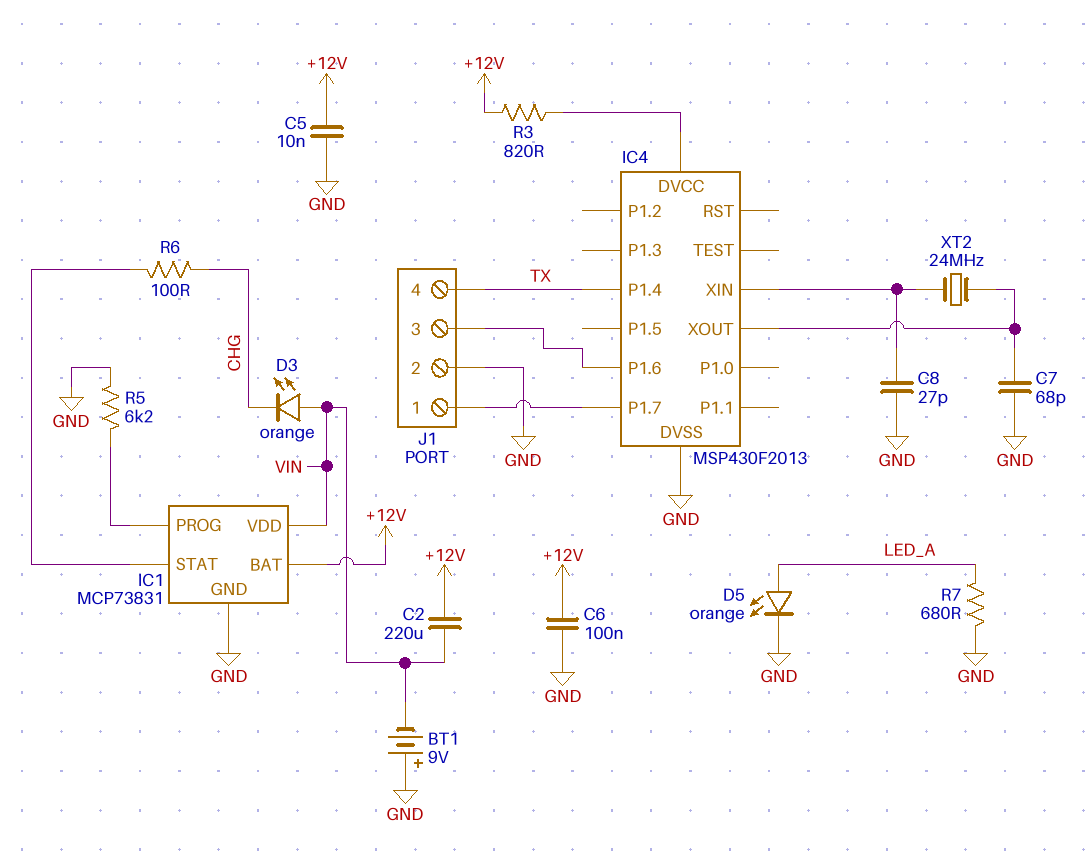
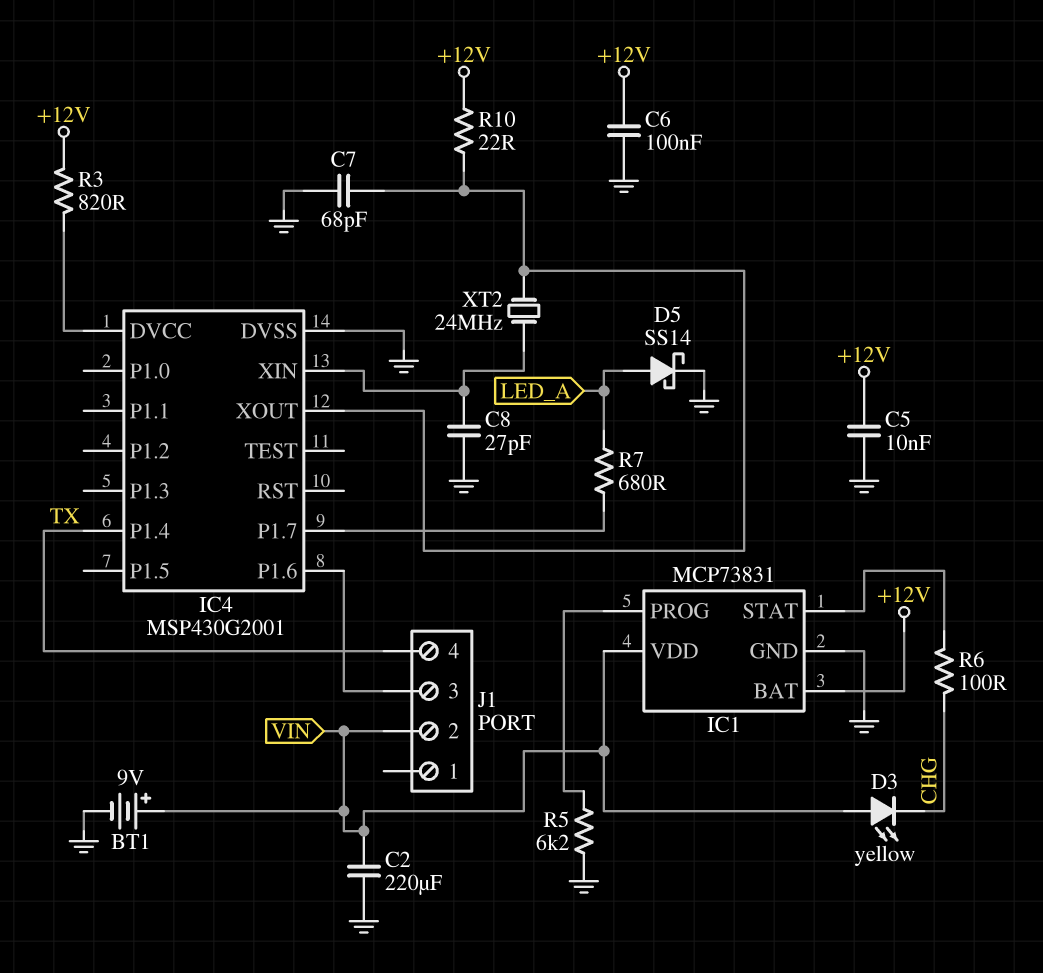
BT1: 9V (plus GND, minus VIN) -> 9V (plus VIN, minus GND)
C2: 220uF (+12V, VIN) -> 220uF (GND, VIN)
D3: LED orange (A VIN, K CHG) -> LED yellow (A VIN, K CHG)
D5: LED orange (A LED_A, K GND) -> schottky SS14 (A LED_A, K GND)
IC4: MSP430F2013 -> MSP430G2001
J1 pin 1: IC4/P1.7 -> none
J1 pin 2: GND -> VIN
R7: 680 (GND, LED_A) -> 680 (IC4/P1.7, LED_A)
R10: none -> 22 (+12V, IC4/XOUT)

